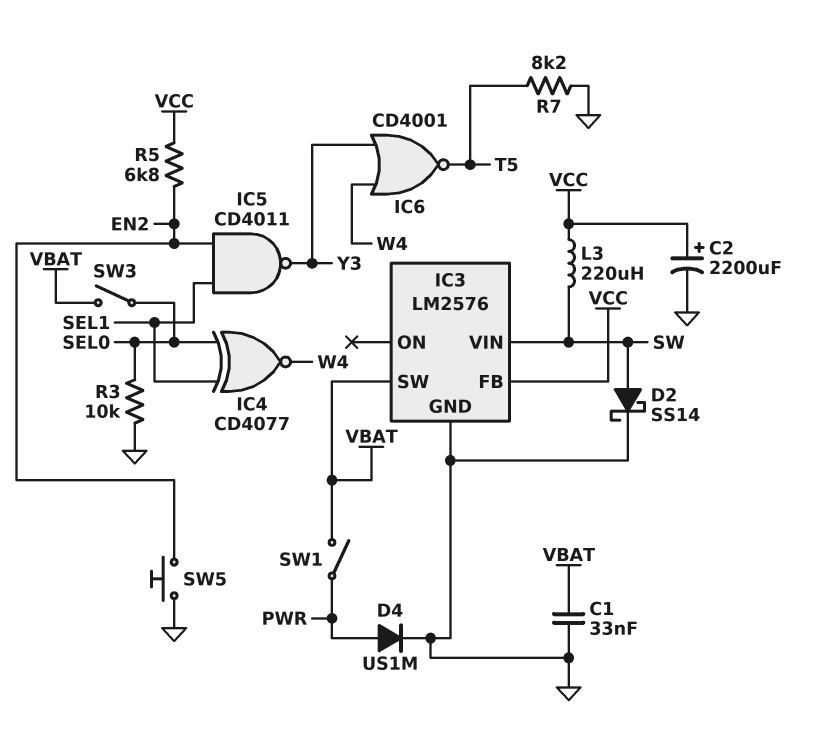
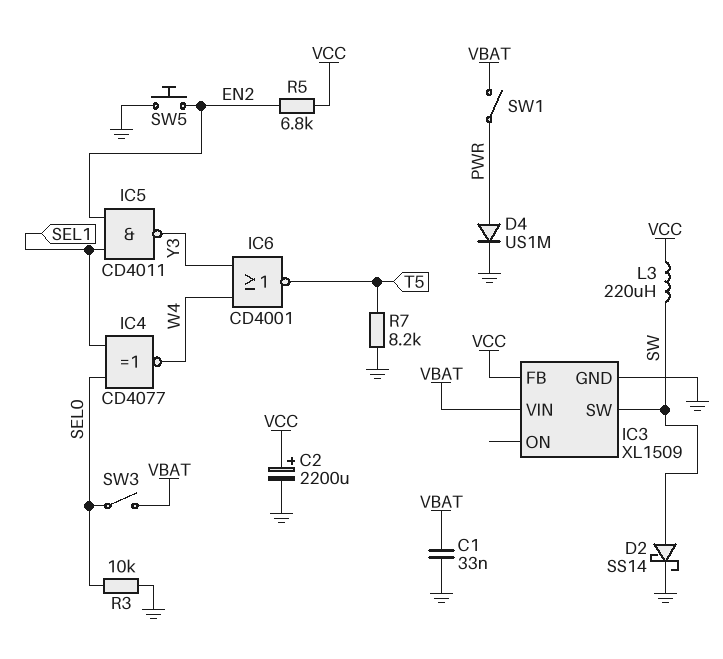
IC3: LM2576 -> XL1509
IC3 pin SW: VBAT -> SW
IC3 pin VIN: SW -> VBAT

